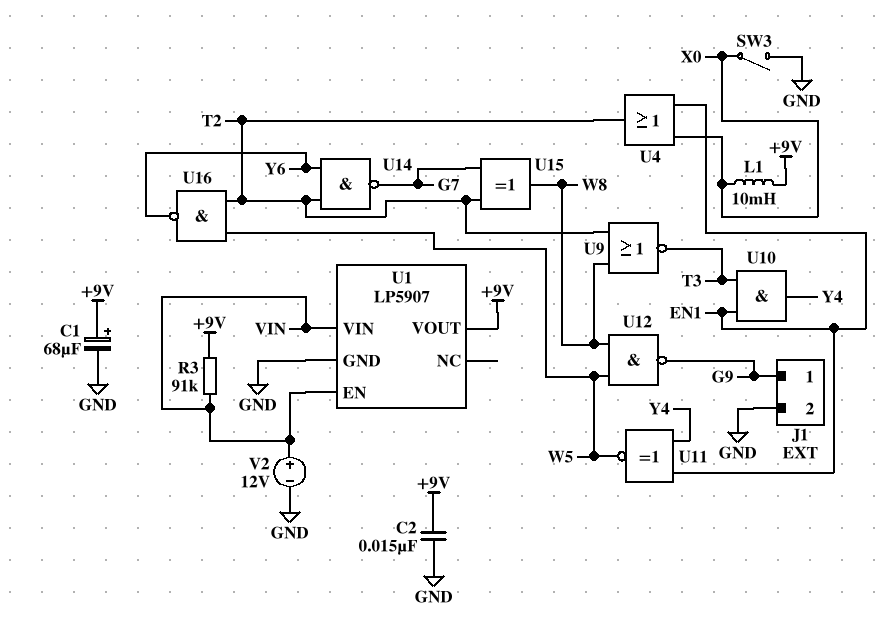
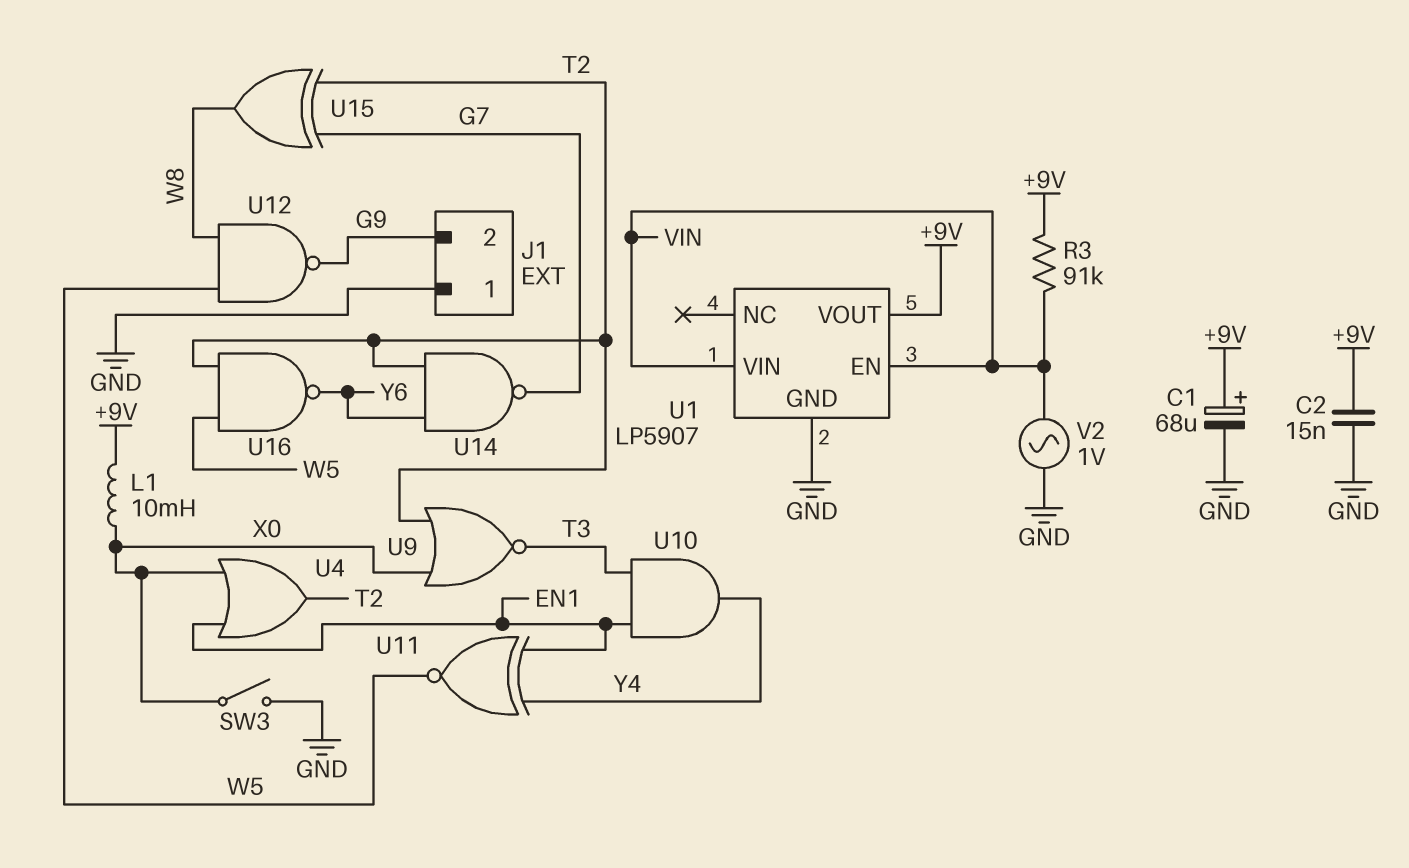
J1 pin 1: G9 -> GND
J1 pin 2: GND -> G9
U9: NOR (in T2, in W8, out T3) -> NOR (in T2, in X0, out T3)
V2: 12V (plus VIN, minus GND) -> AC 1V (GND, VIN)

